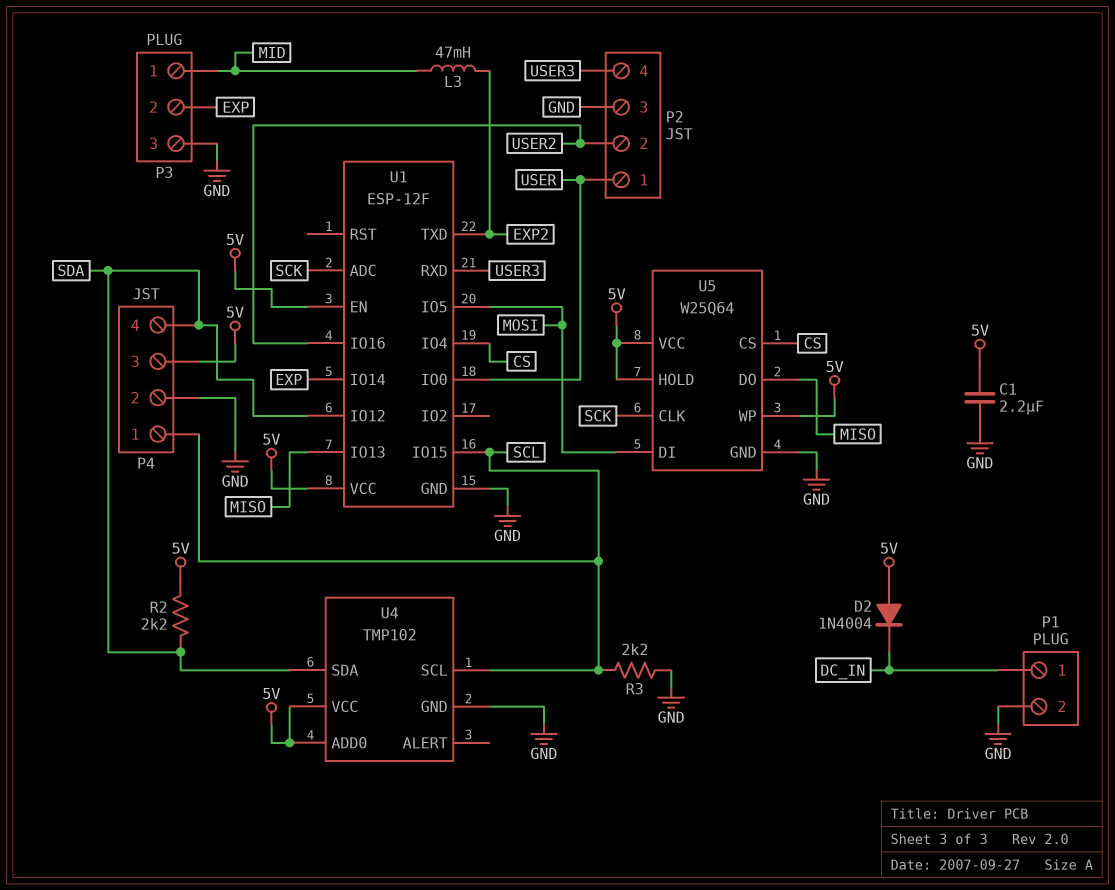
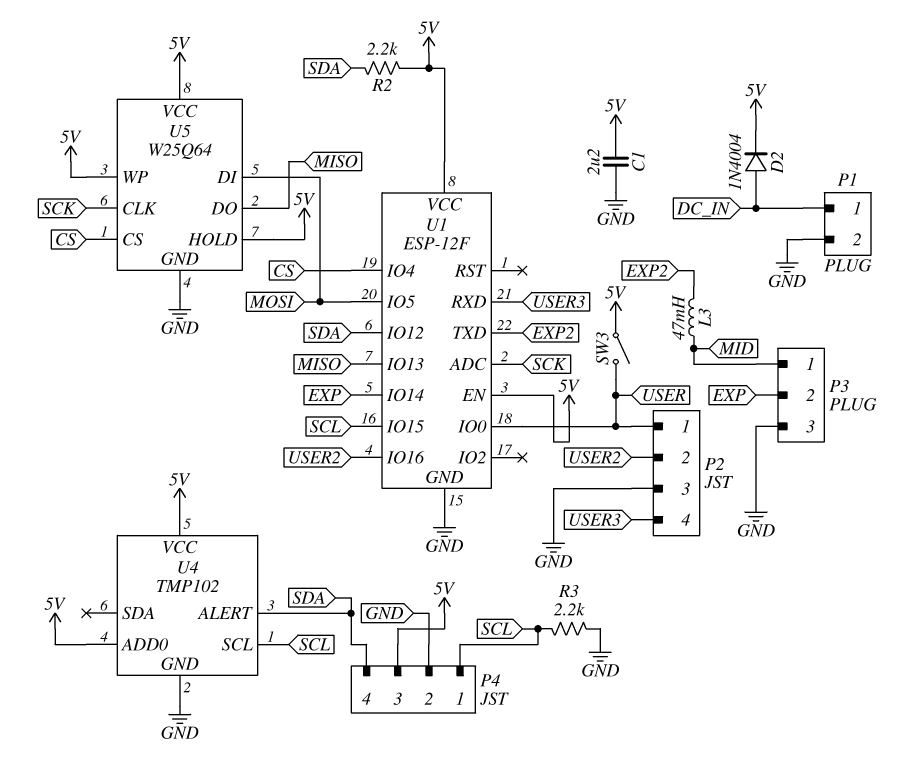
D2: diode 1N4004 (A 5V, K DC_IN) -> diode 1N4004 (A DC_IN, K 5V)
SW3: none -> switch (5V, USER)
U4 pin ALERT: none -> SDA
U4 pin SDA: SDA -> none

